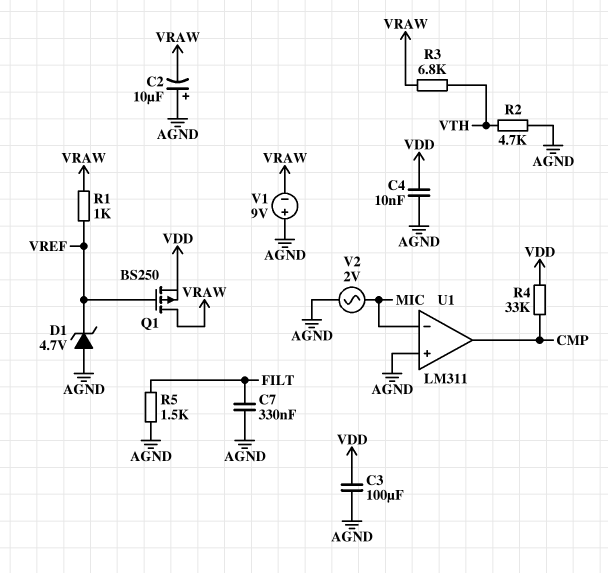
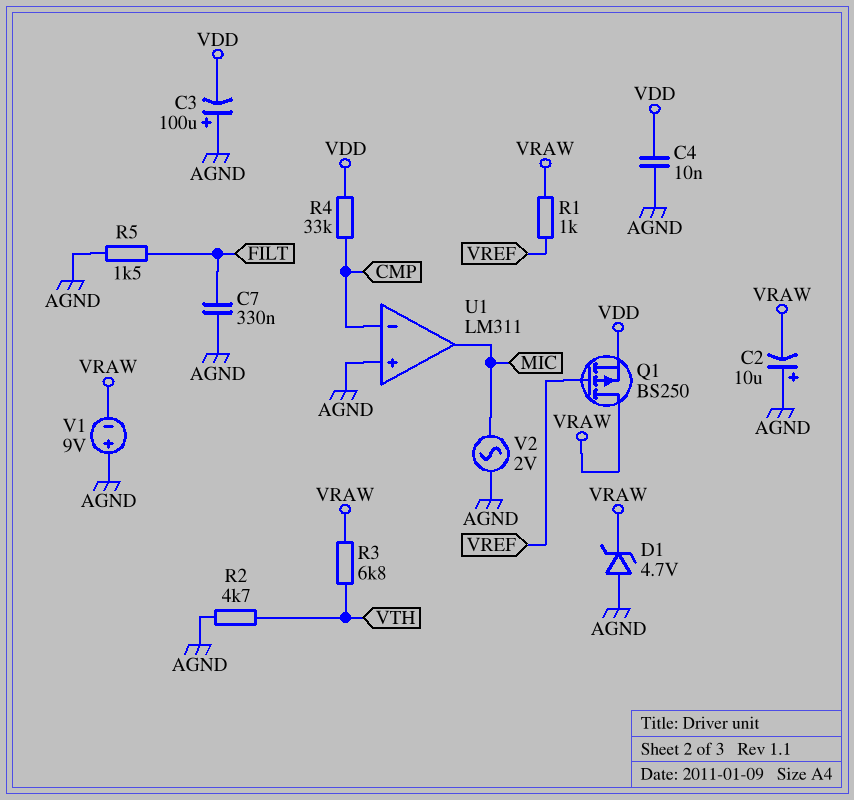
C3: 100uF (AGND, VDD) -> 100uF (plus AGND, minus VDD)
D1: zener 4.7V (A AGND, K VREF) -> zener 4.7V (A AGND, K VRAW)
U1 pin in-: MIC -> CMP
U1 pin out: CMP -> MIC

